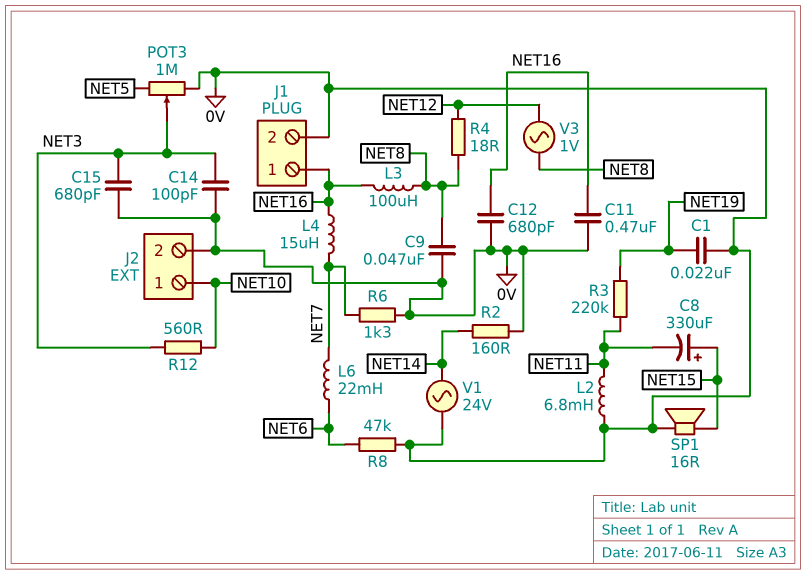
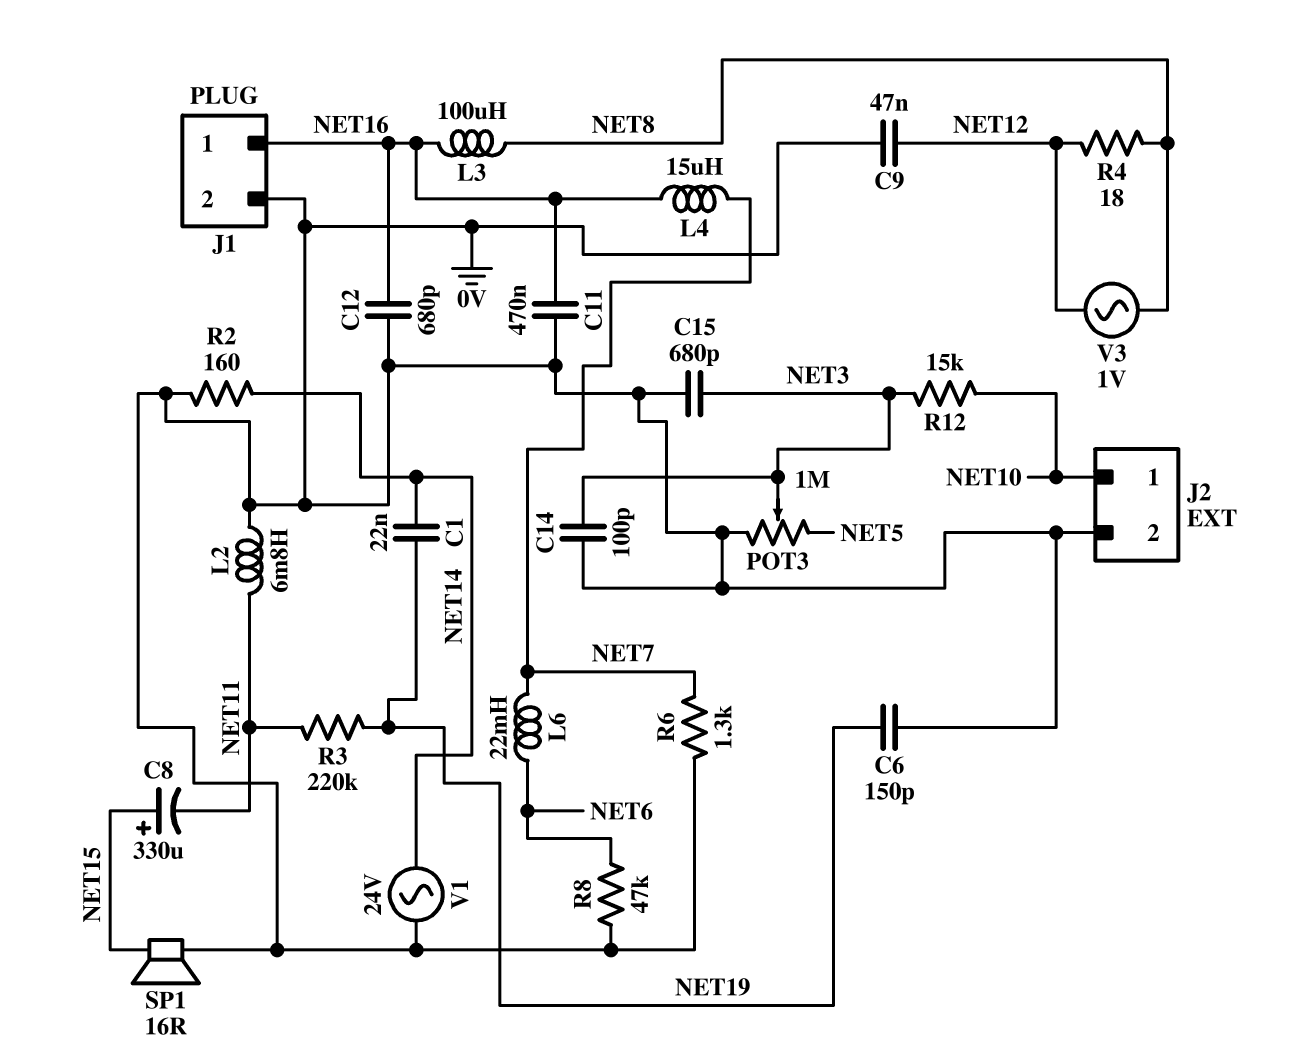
C1: 22nF (0V, NET19) -> 22nF (NET14, NET19)
C6: none -> 150pF (0V, NET19)
C9: 47nF (0V, NET8) -> 47nF (0V, NET12)
R12: 560 (NET3, NET10) -> 15k (NET3, NET10)

